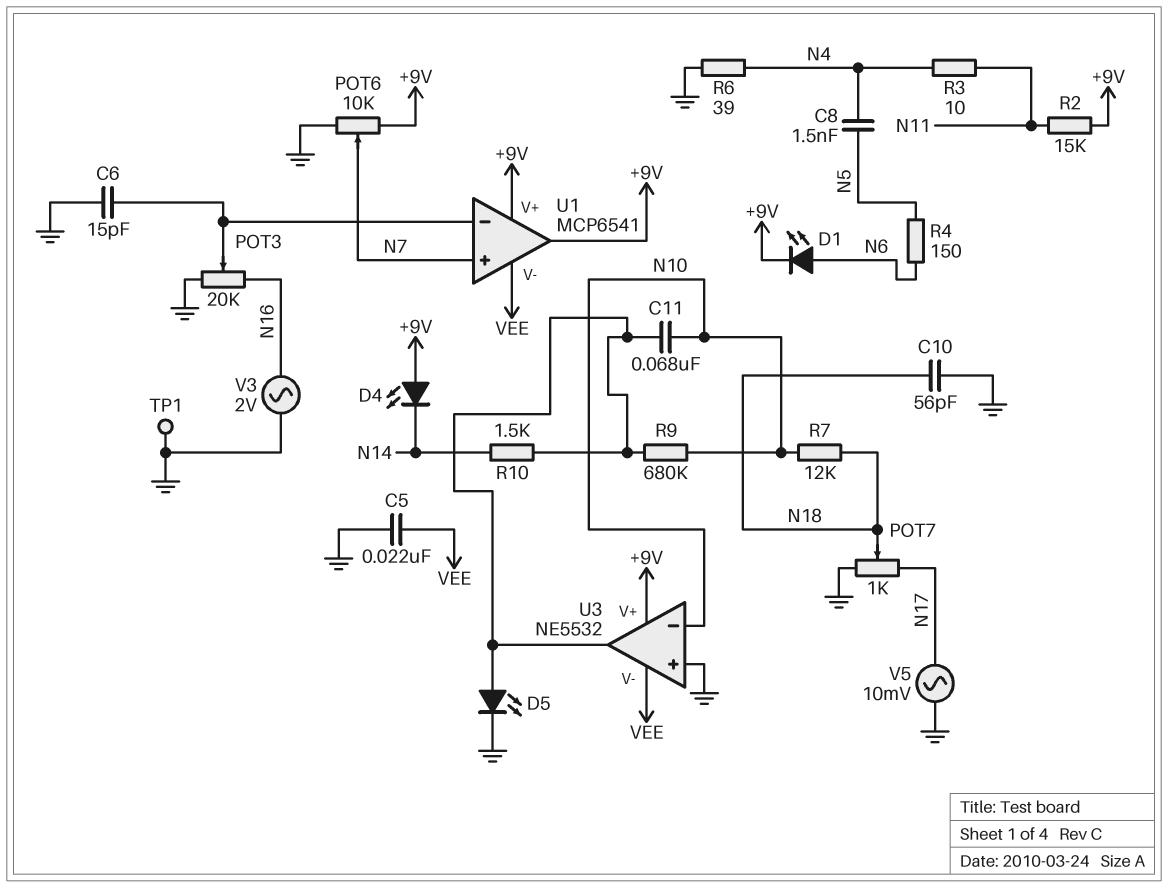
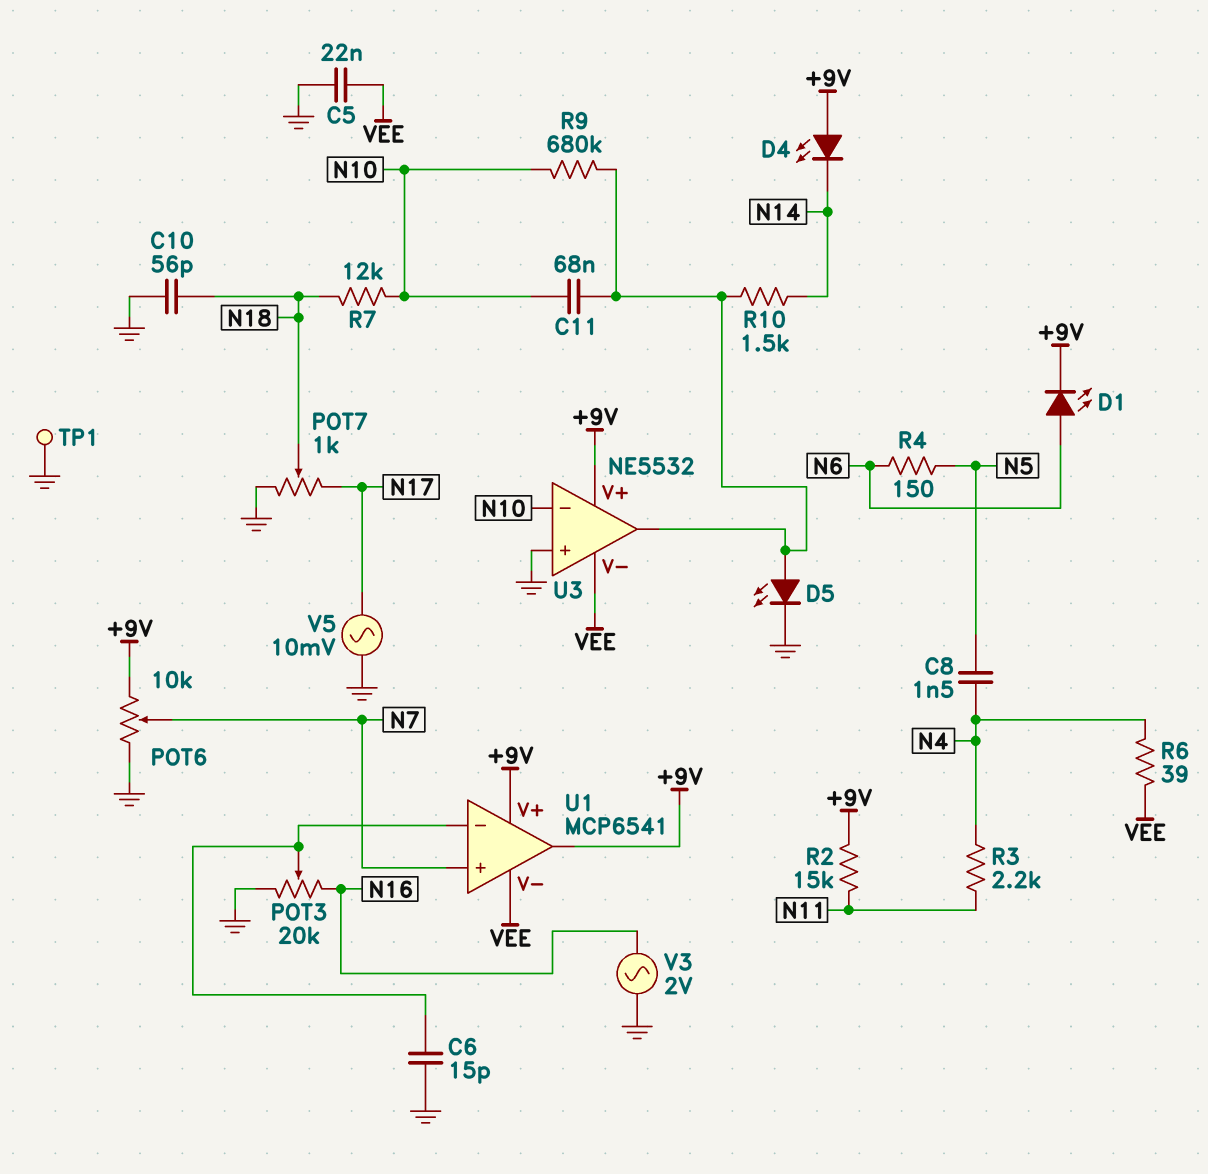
R3: 10 (N4, N11) -> 2.2k (N4, N11)
R6: 39 (GND, N4) -> 39 (N4, VEE)

